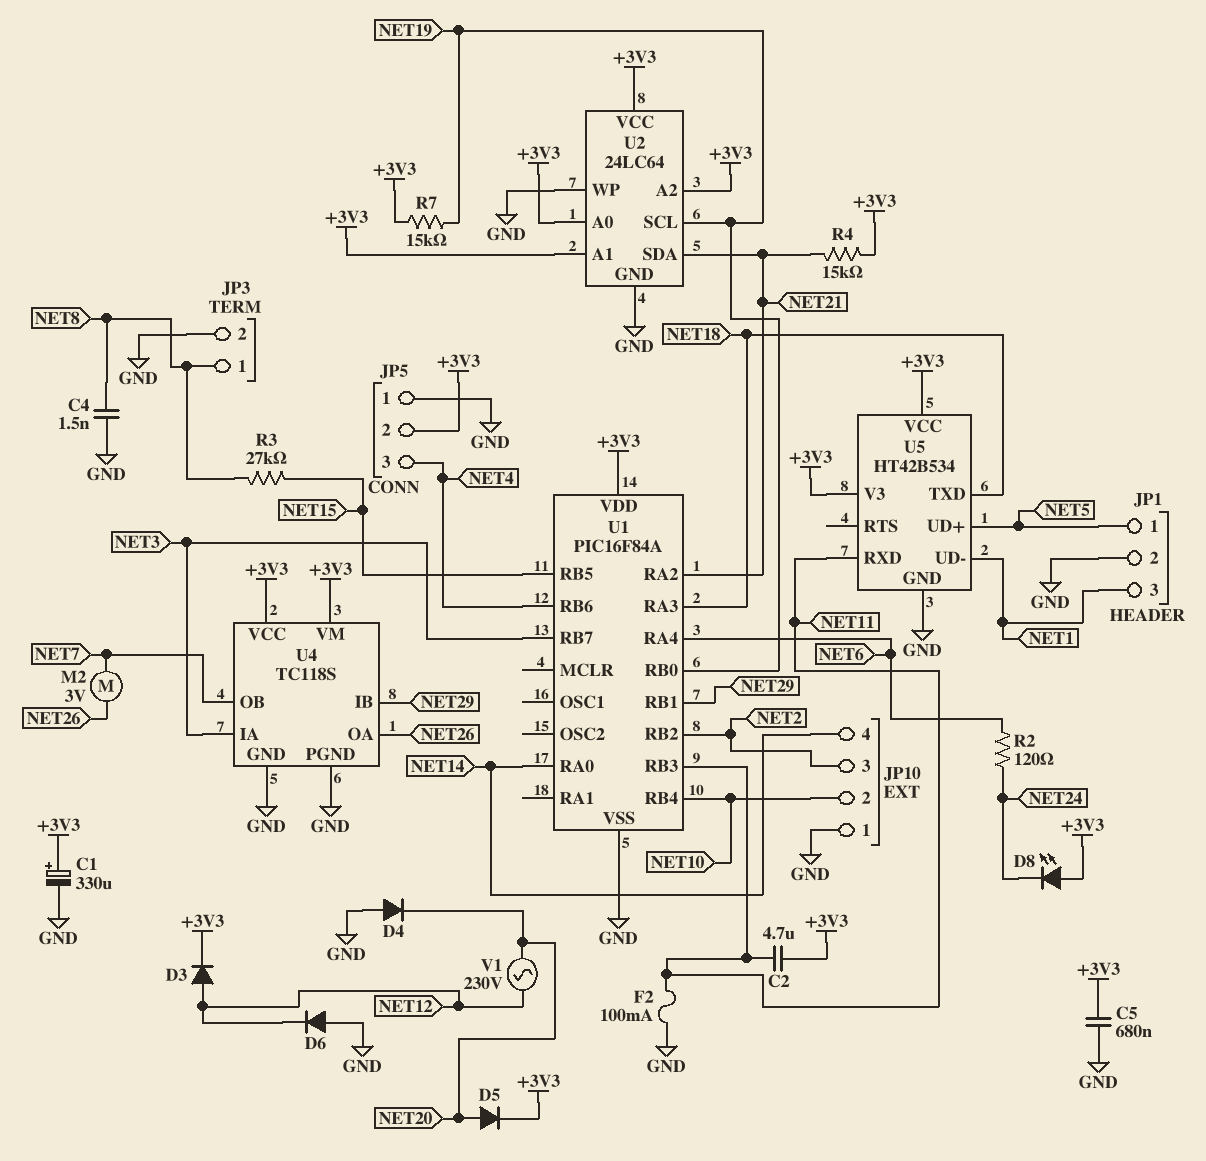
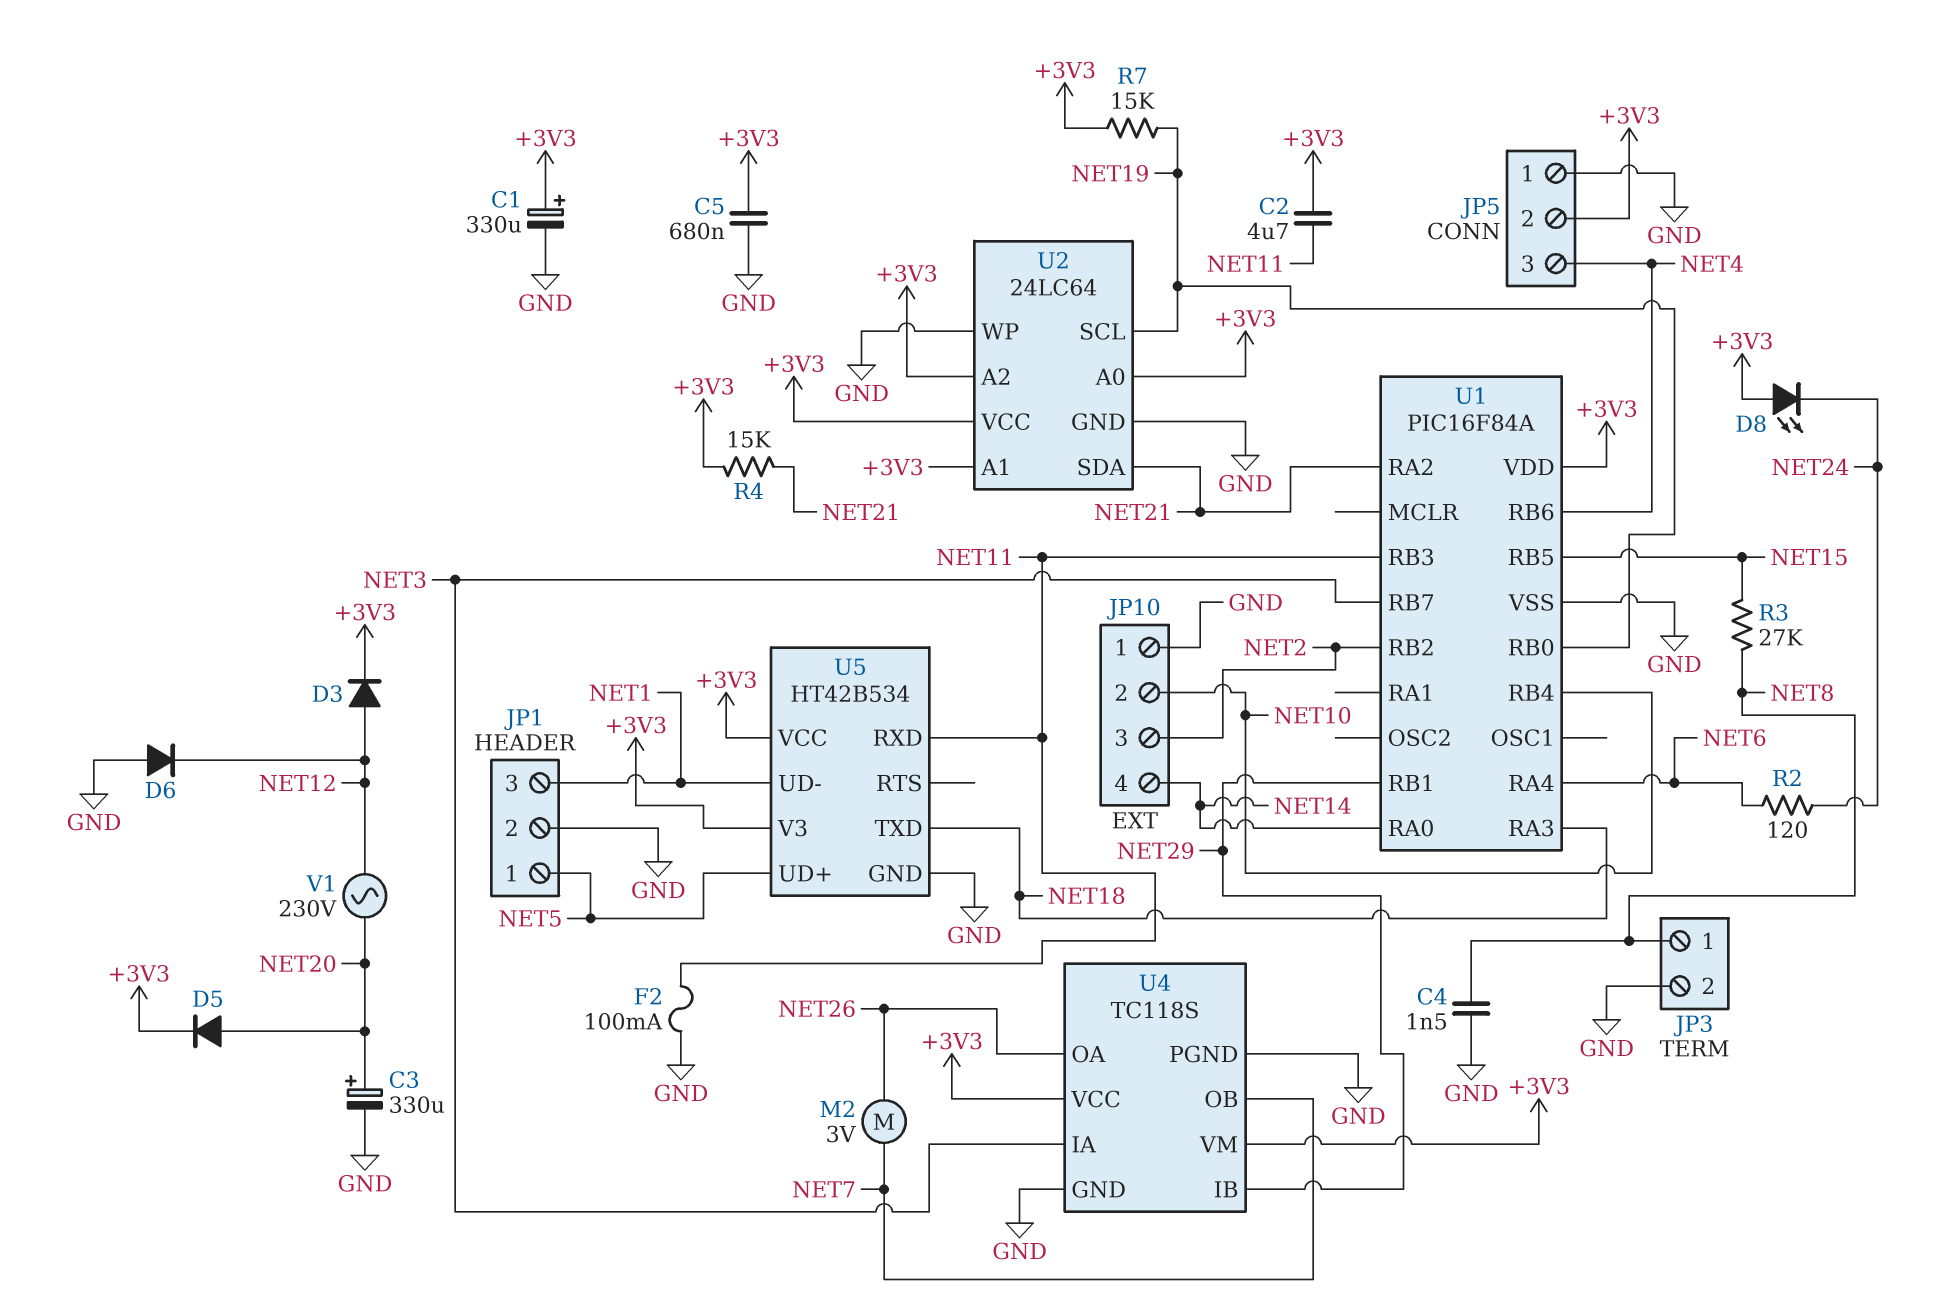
C3: none -> 330uF (plus NET20, minus GND)
D4: diode (A GND, K NET20) -> none

